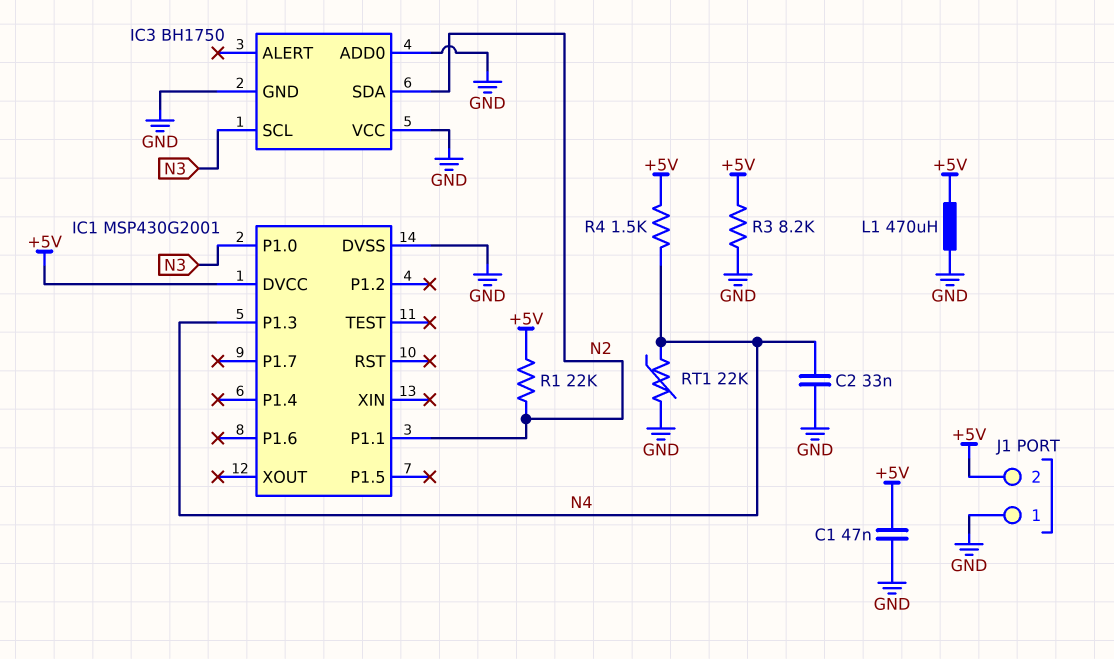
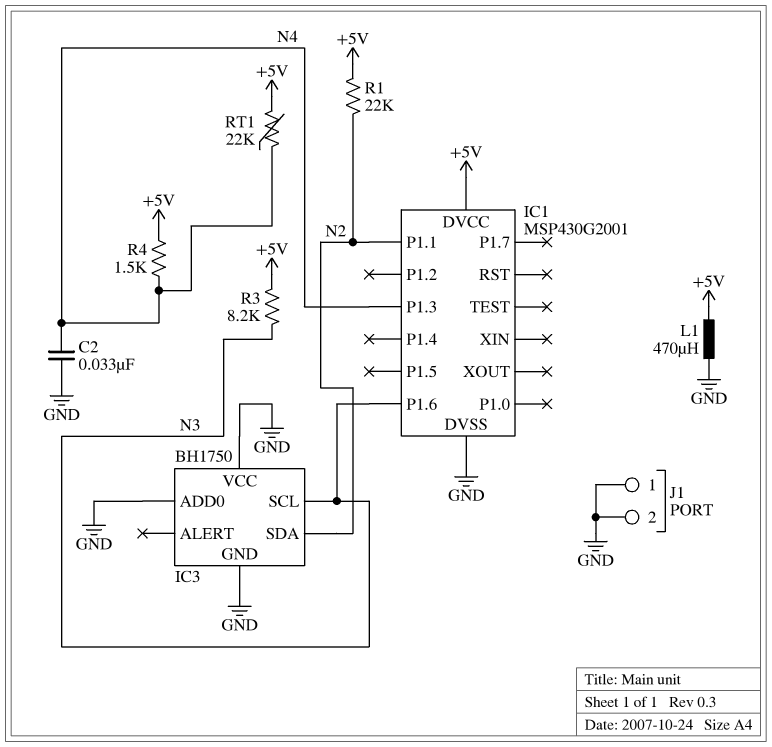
C1: 47nF (+5V, GND) -> none
IC1 pin P1.0: N3 -> none
IC1 pin P1.6: none -> N3
J1 pin 2: +5V -> GND
R3: 8.2k (+5V, GND) -> 8.2k (+5V, N3)
RT1: 22k (GND, N4) -> 22k (+5V, N4)

